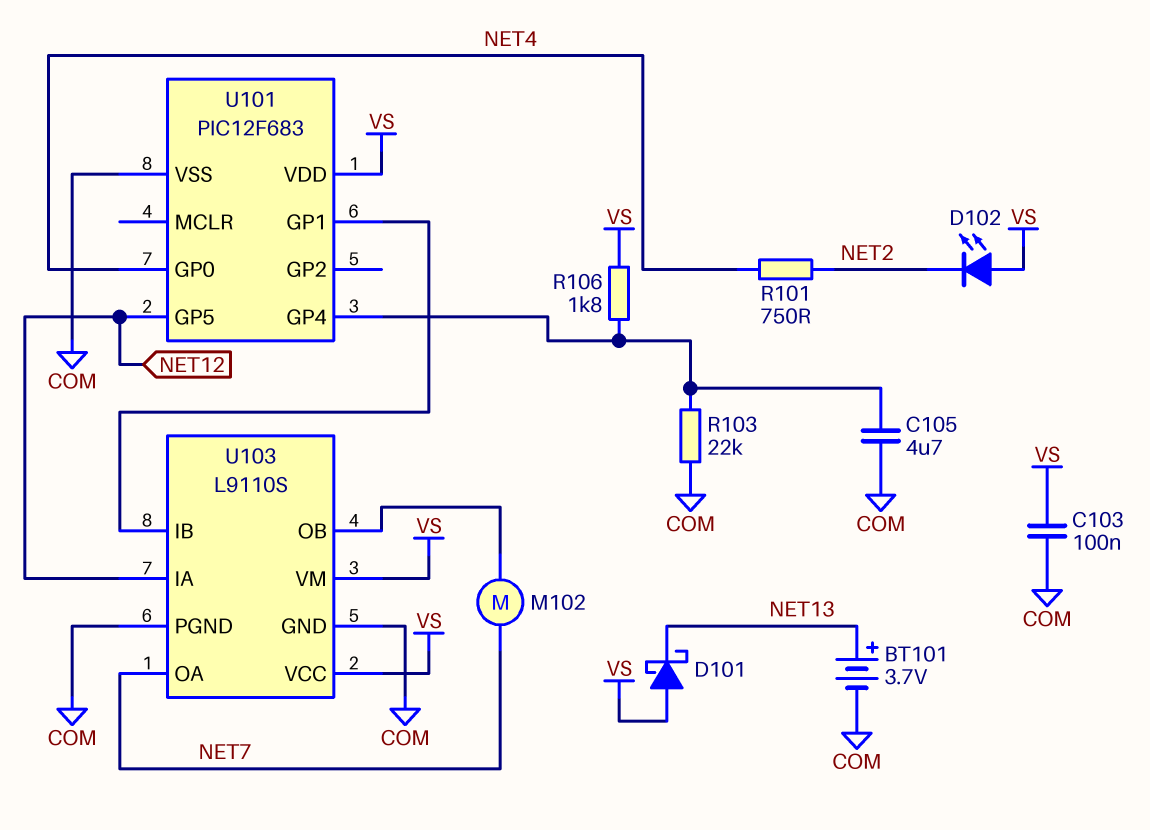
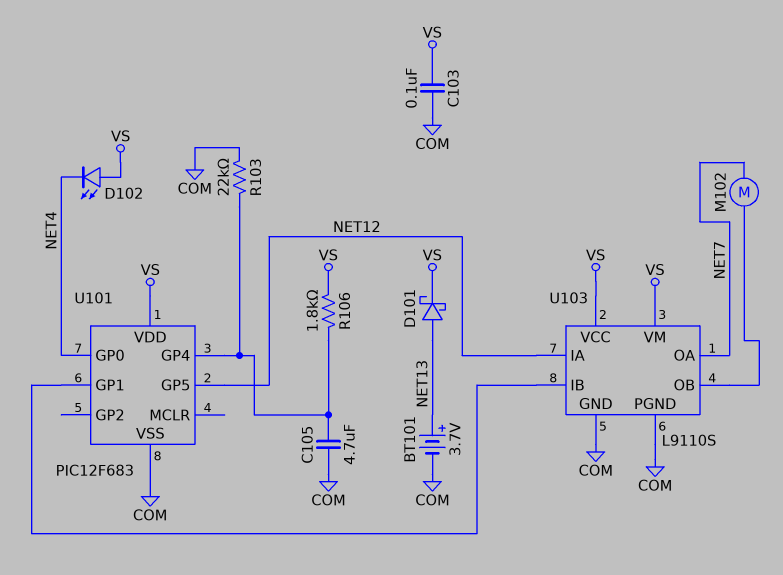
D101: schottky (A VS, K NET13) -> schottky (A NET13, K VS)
D102: LED (A VS, K NET2) -> LED (A VS, K NET4)
R101: 750 (NET2, NET4) -> none

